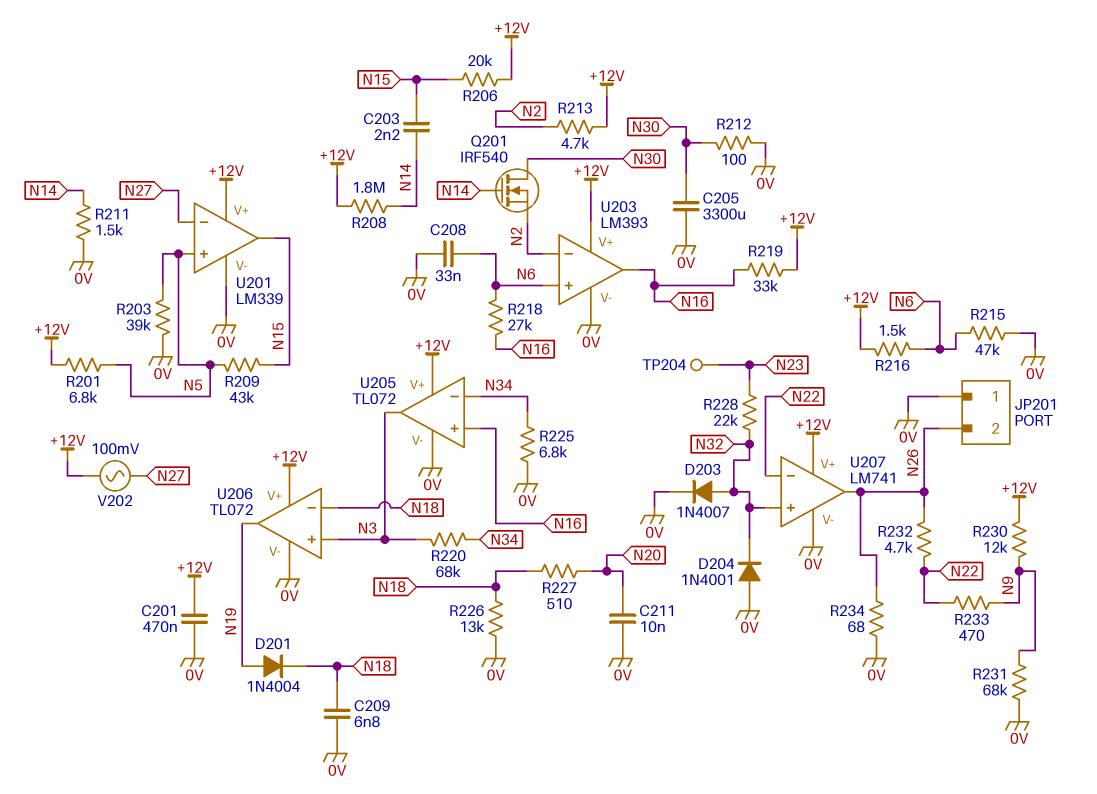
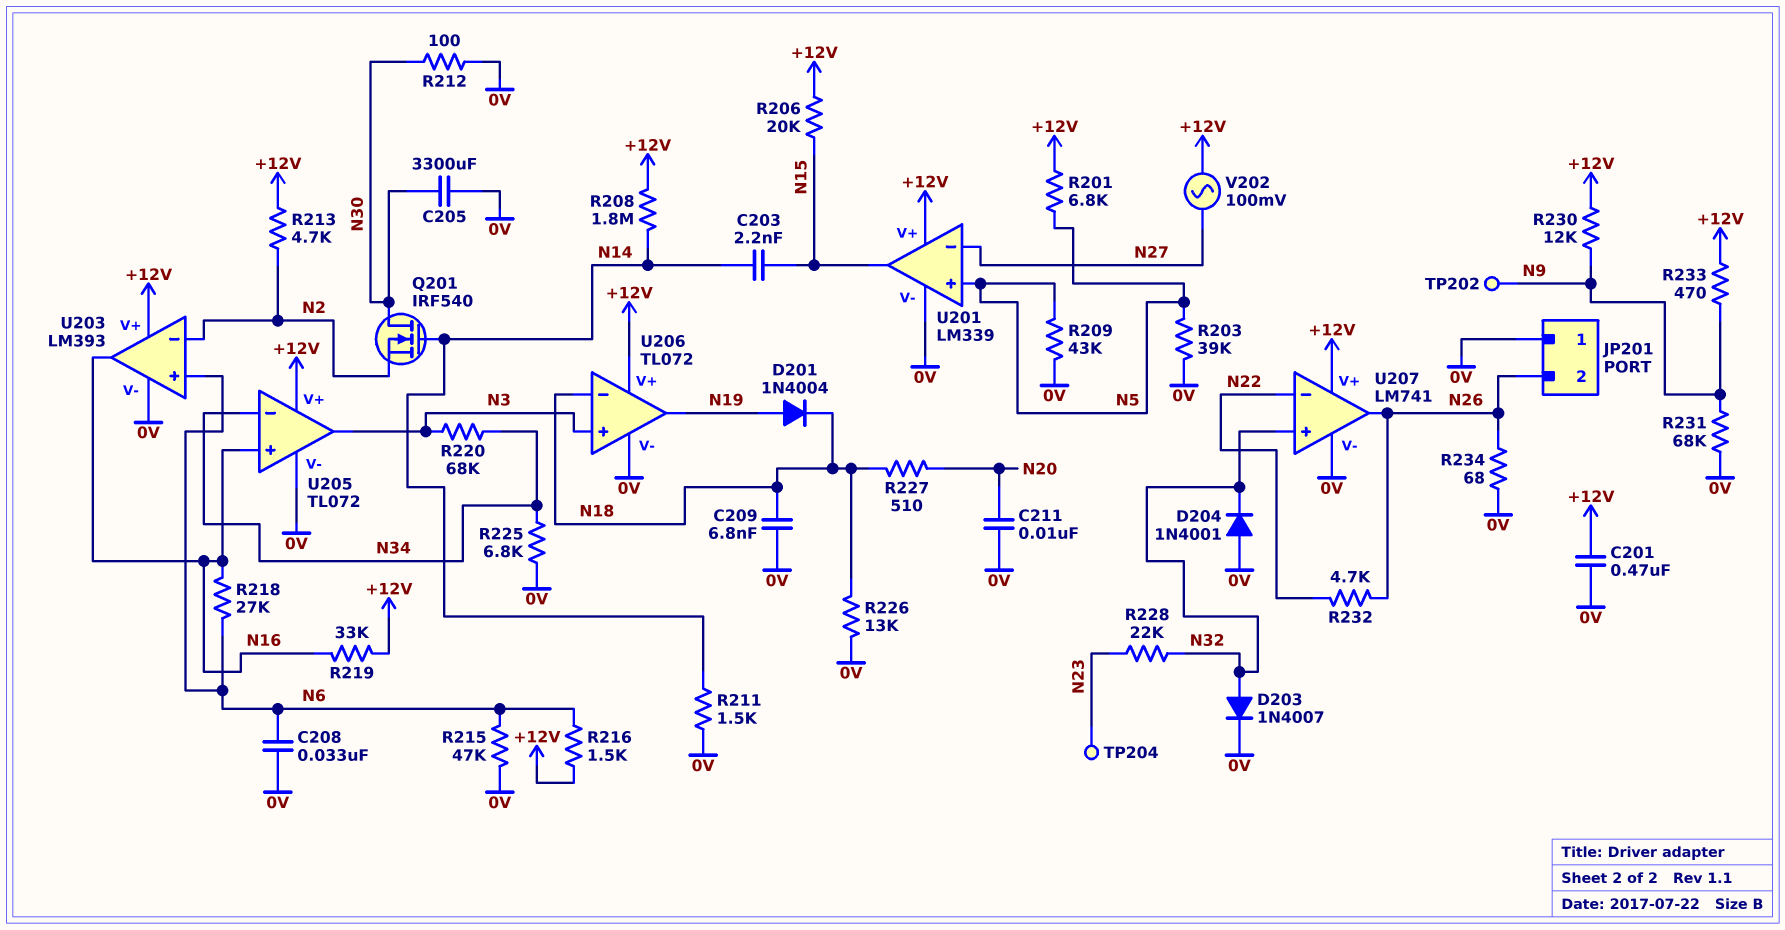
R209: 43k (N5, N15) -> 43k (0V, N5)
R233: 470 (N9, N22) -> 470 (+12V, N9)
TP202: none -> test point (N9)

